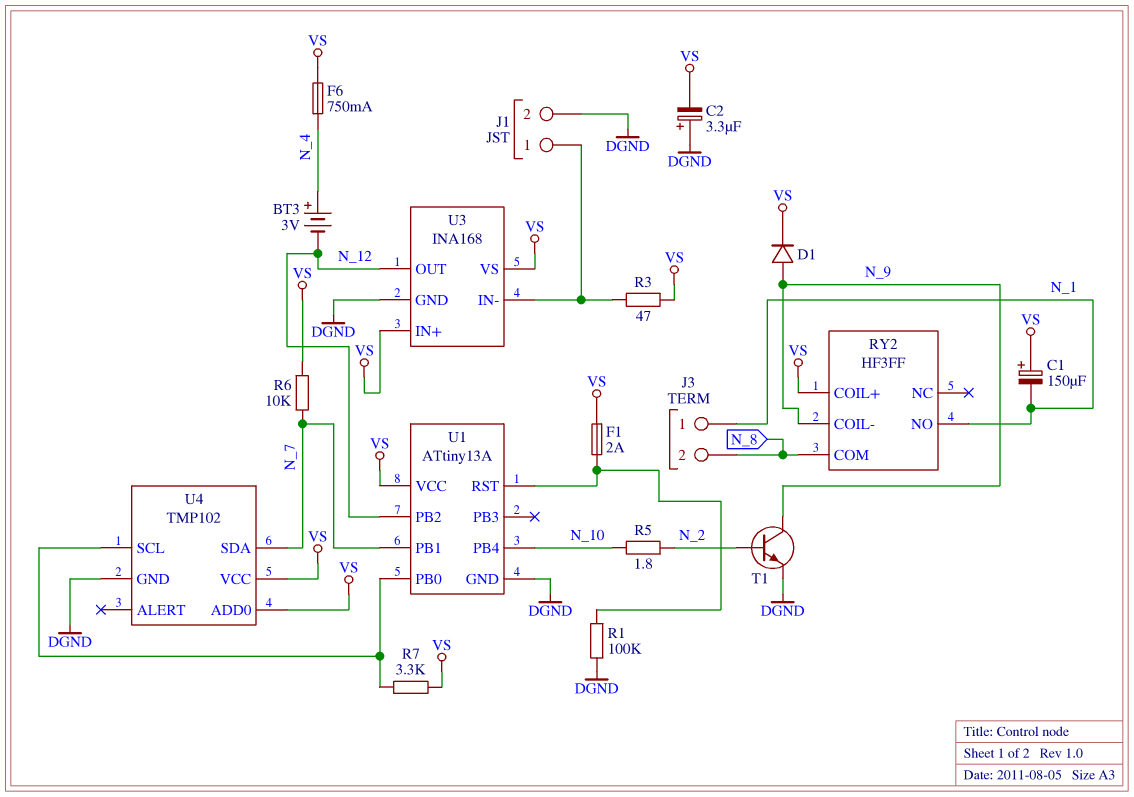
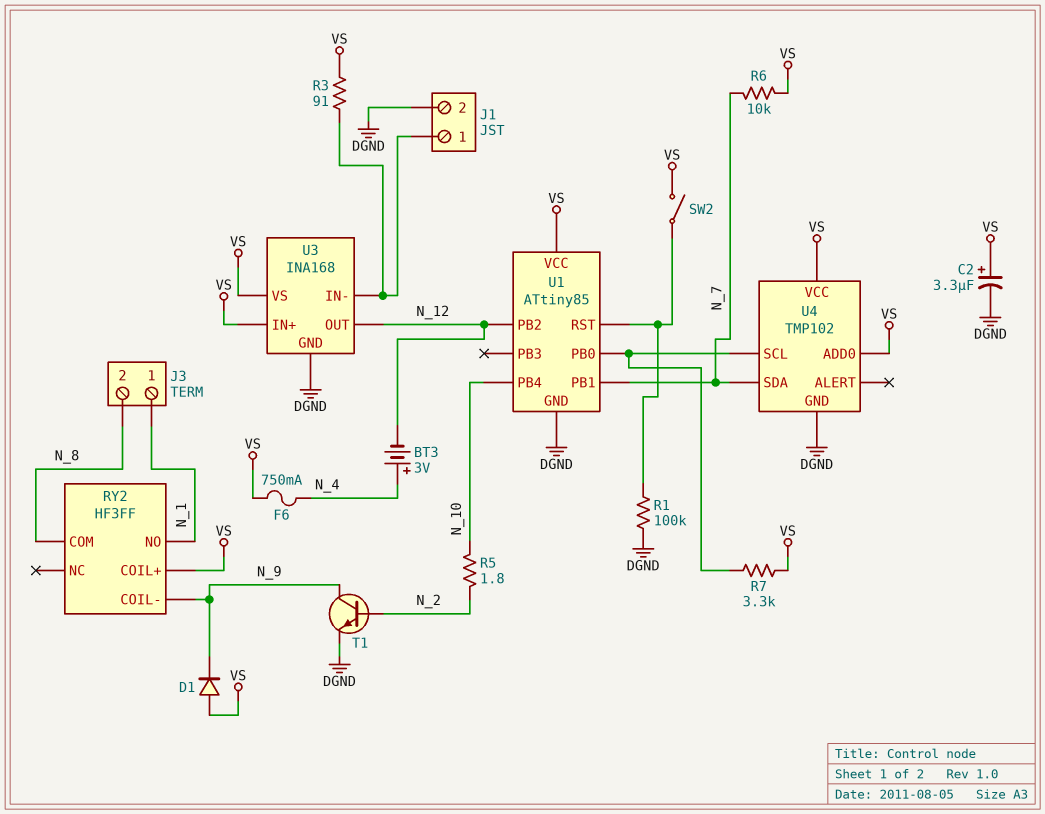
C1: 150uF (plus VS, minus N_1) -> none
C2: 3.3uF (plus DGND, minus VS) -> 3.3uF (plus VS, minus DGND)
D1: diode (A N_9, K VS) -> diode (A VS, K N_9)
F1: 2A (U1/RST, VS) -> none
R3: 47 (J1/1, VS) -> 91 (J1/1, VS)
SW2: none -> switch (U1/RST, VS)
U1: ATtiny13A -> ATtiny85

